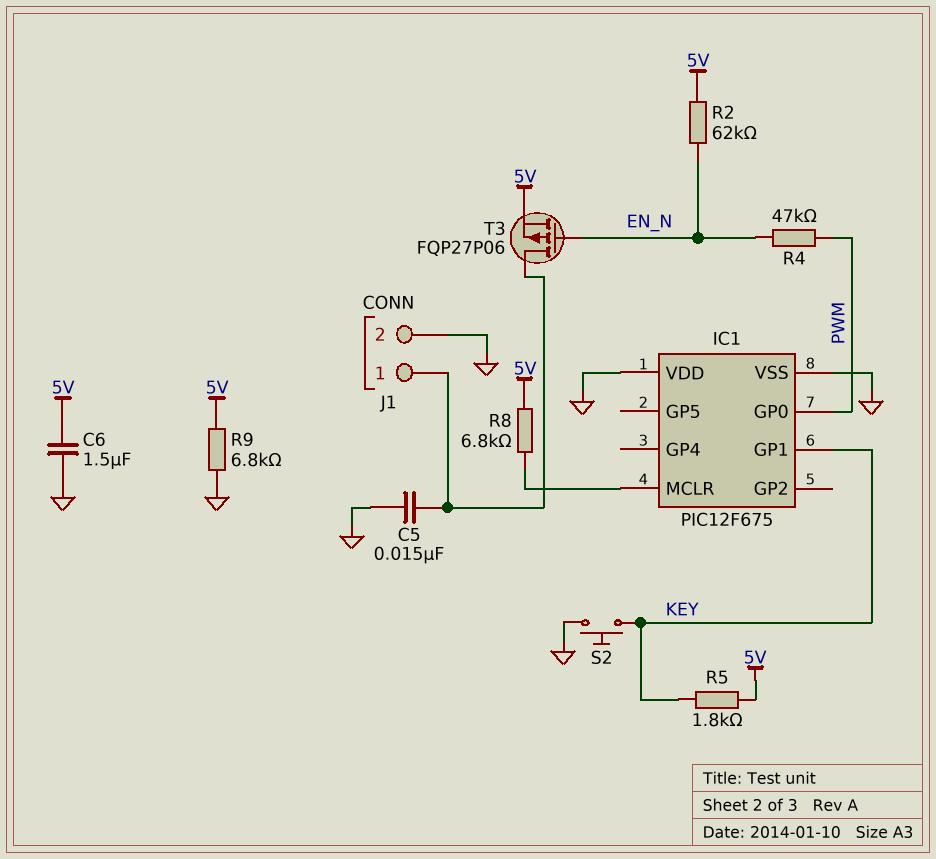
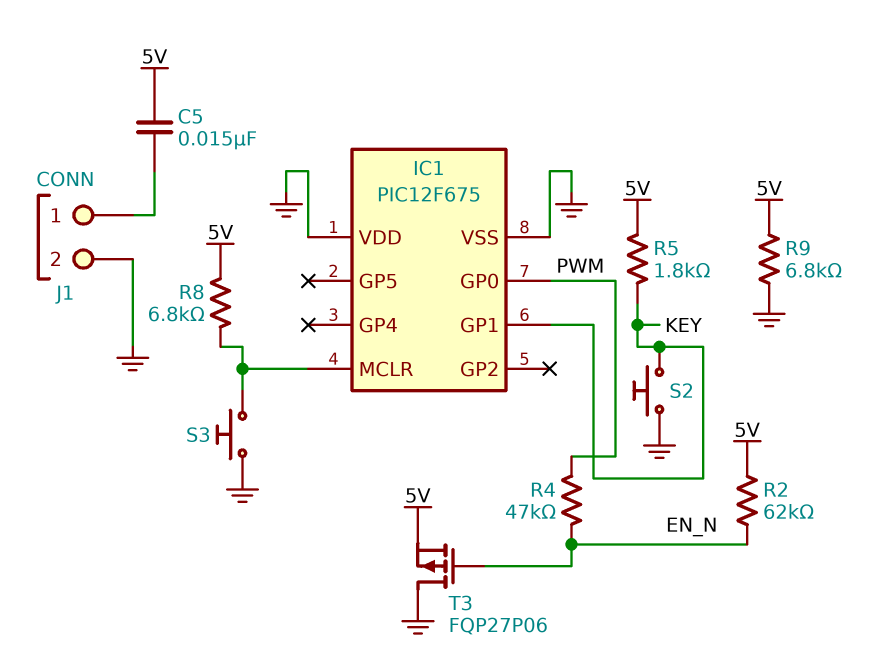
C5: 15nF (GND, J1/1) -> 15nF (5V, J1/1)
C6: 1.5uF (5V, GND) -> none
S3: none -> button (GND, IC1/MCLR)
T3: PMOS FQP27P06 (G EN_N, D J1/1, S 5V) -> PMOS FQP27P06 (G EN_N, D GND, S 5V)

